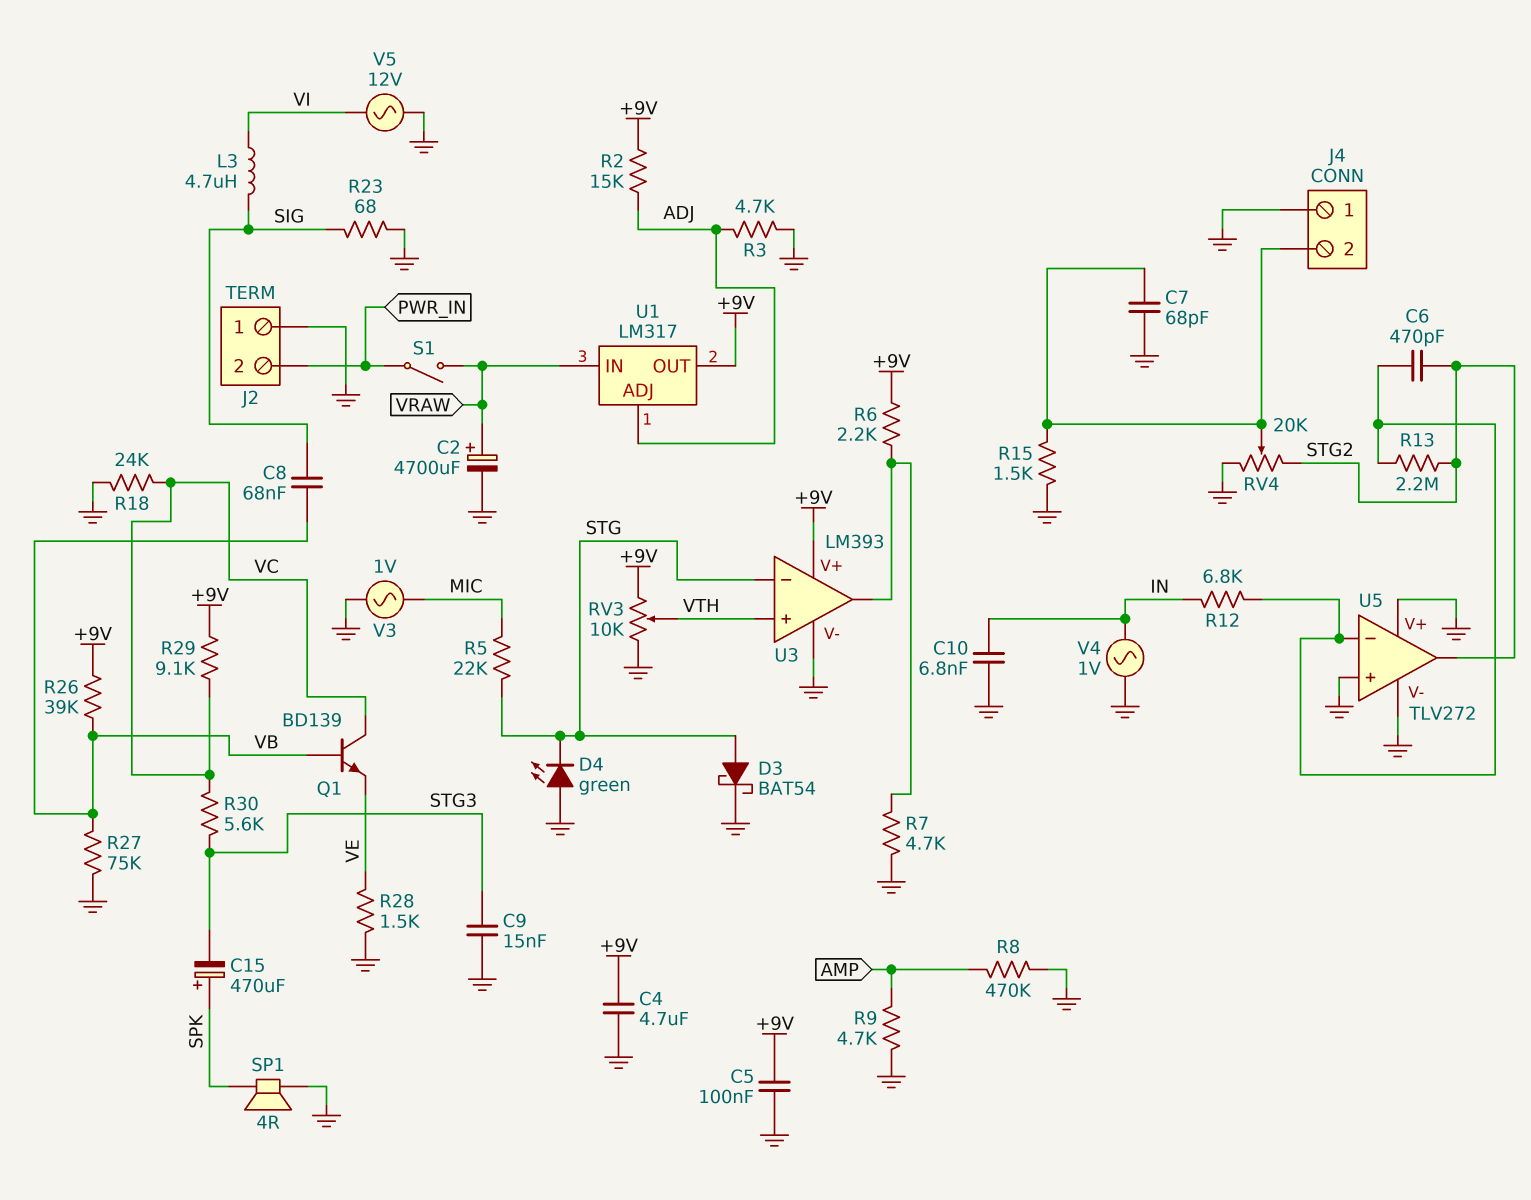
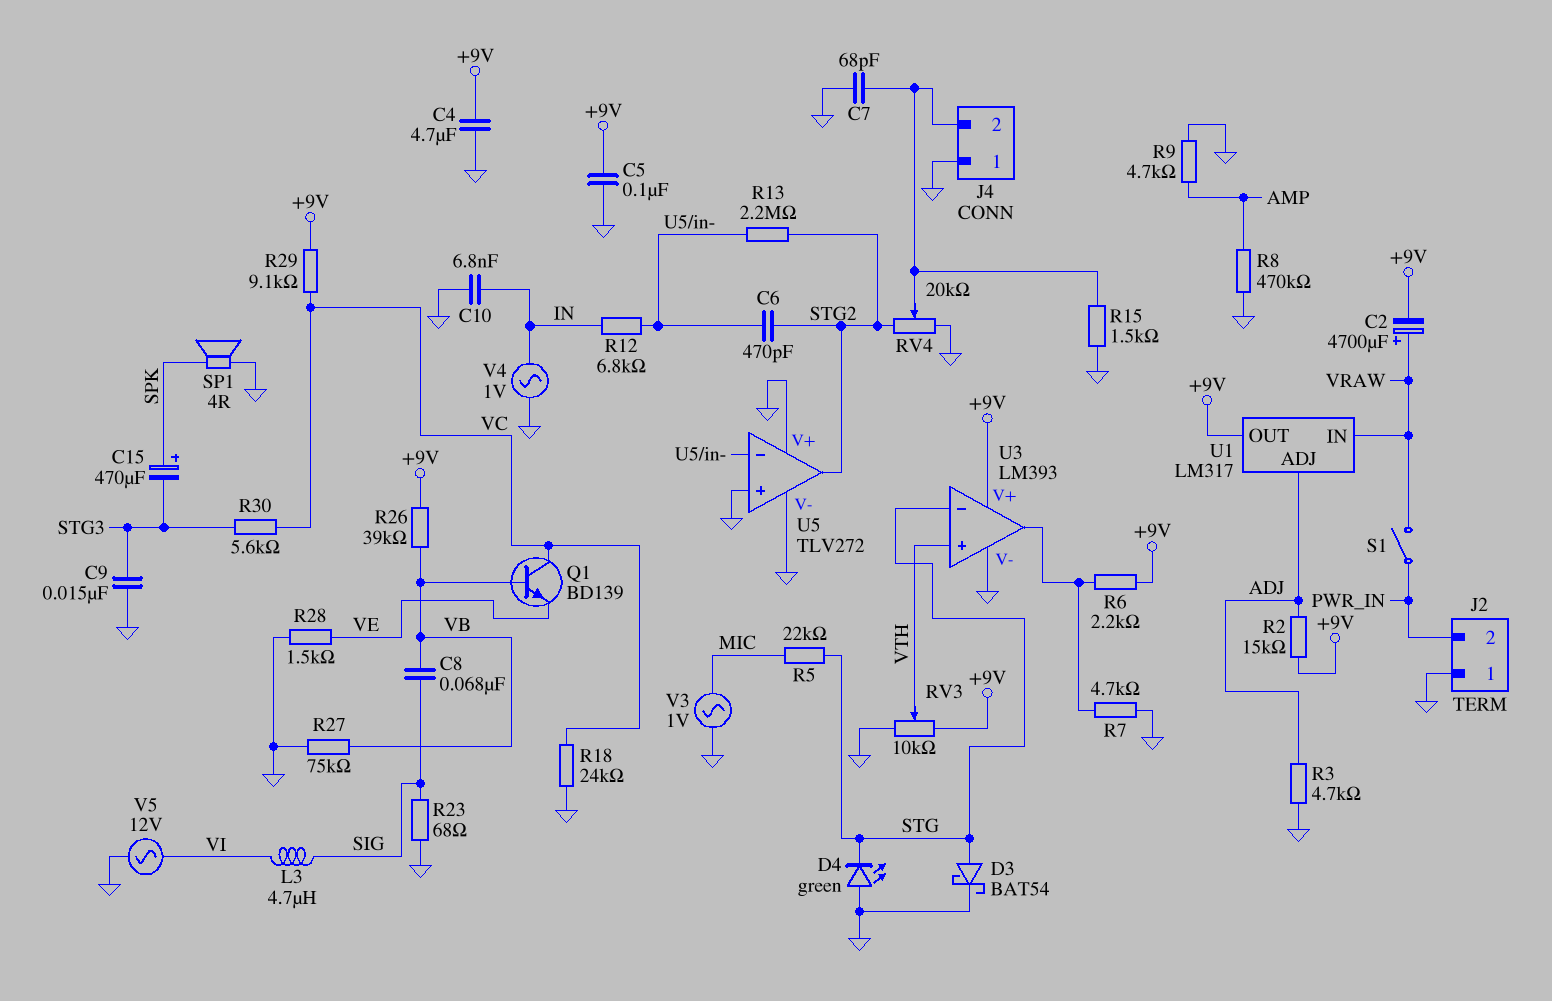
C2: 4700uF (plus VRAW, minus GND) -> 4700uF (plus VRAW, minus +9V)

